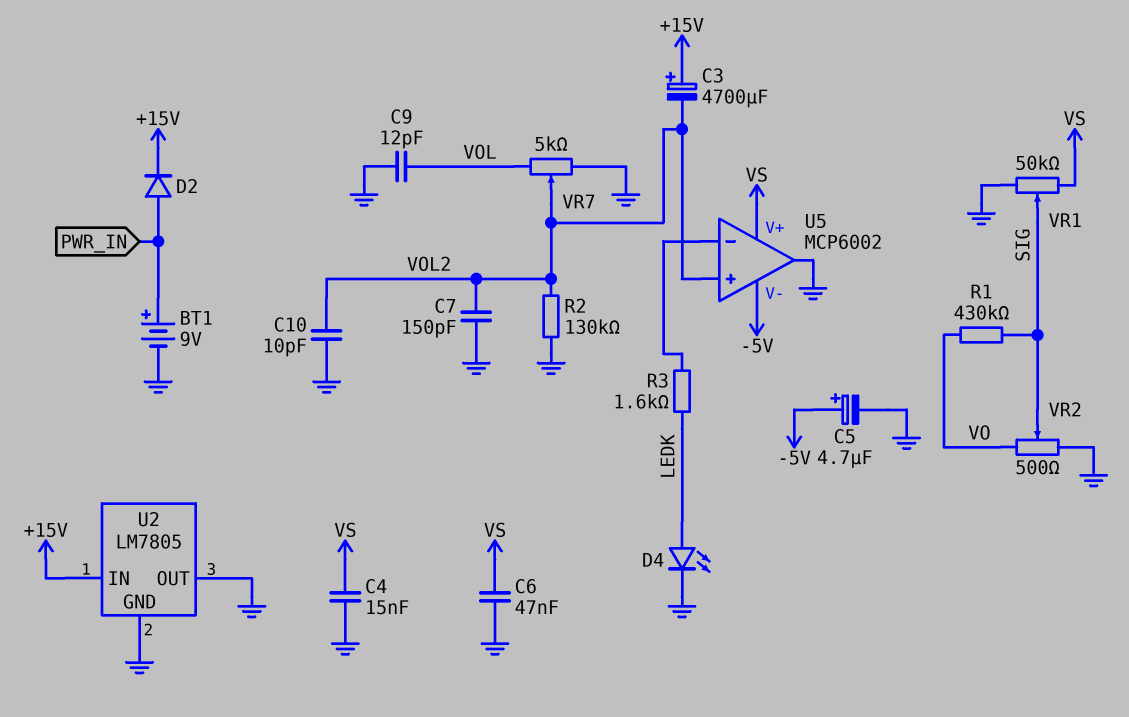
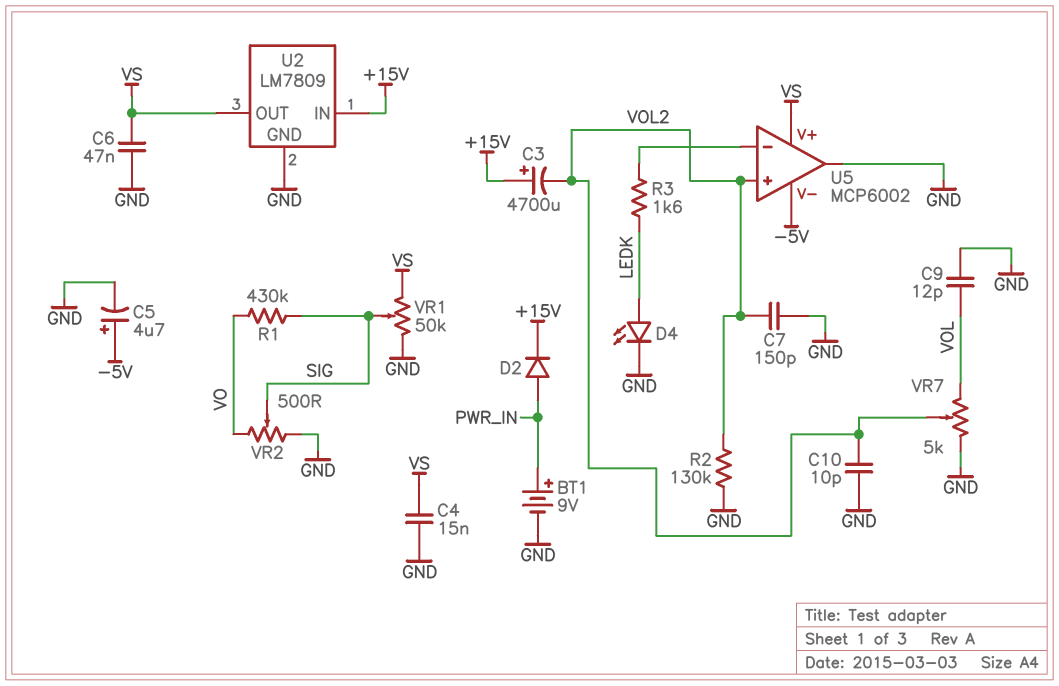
U2: LM7805 -> LM7809
U2 pin OUT: GND -> VS

